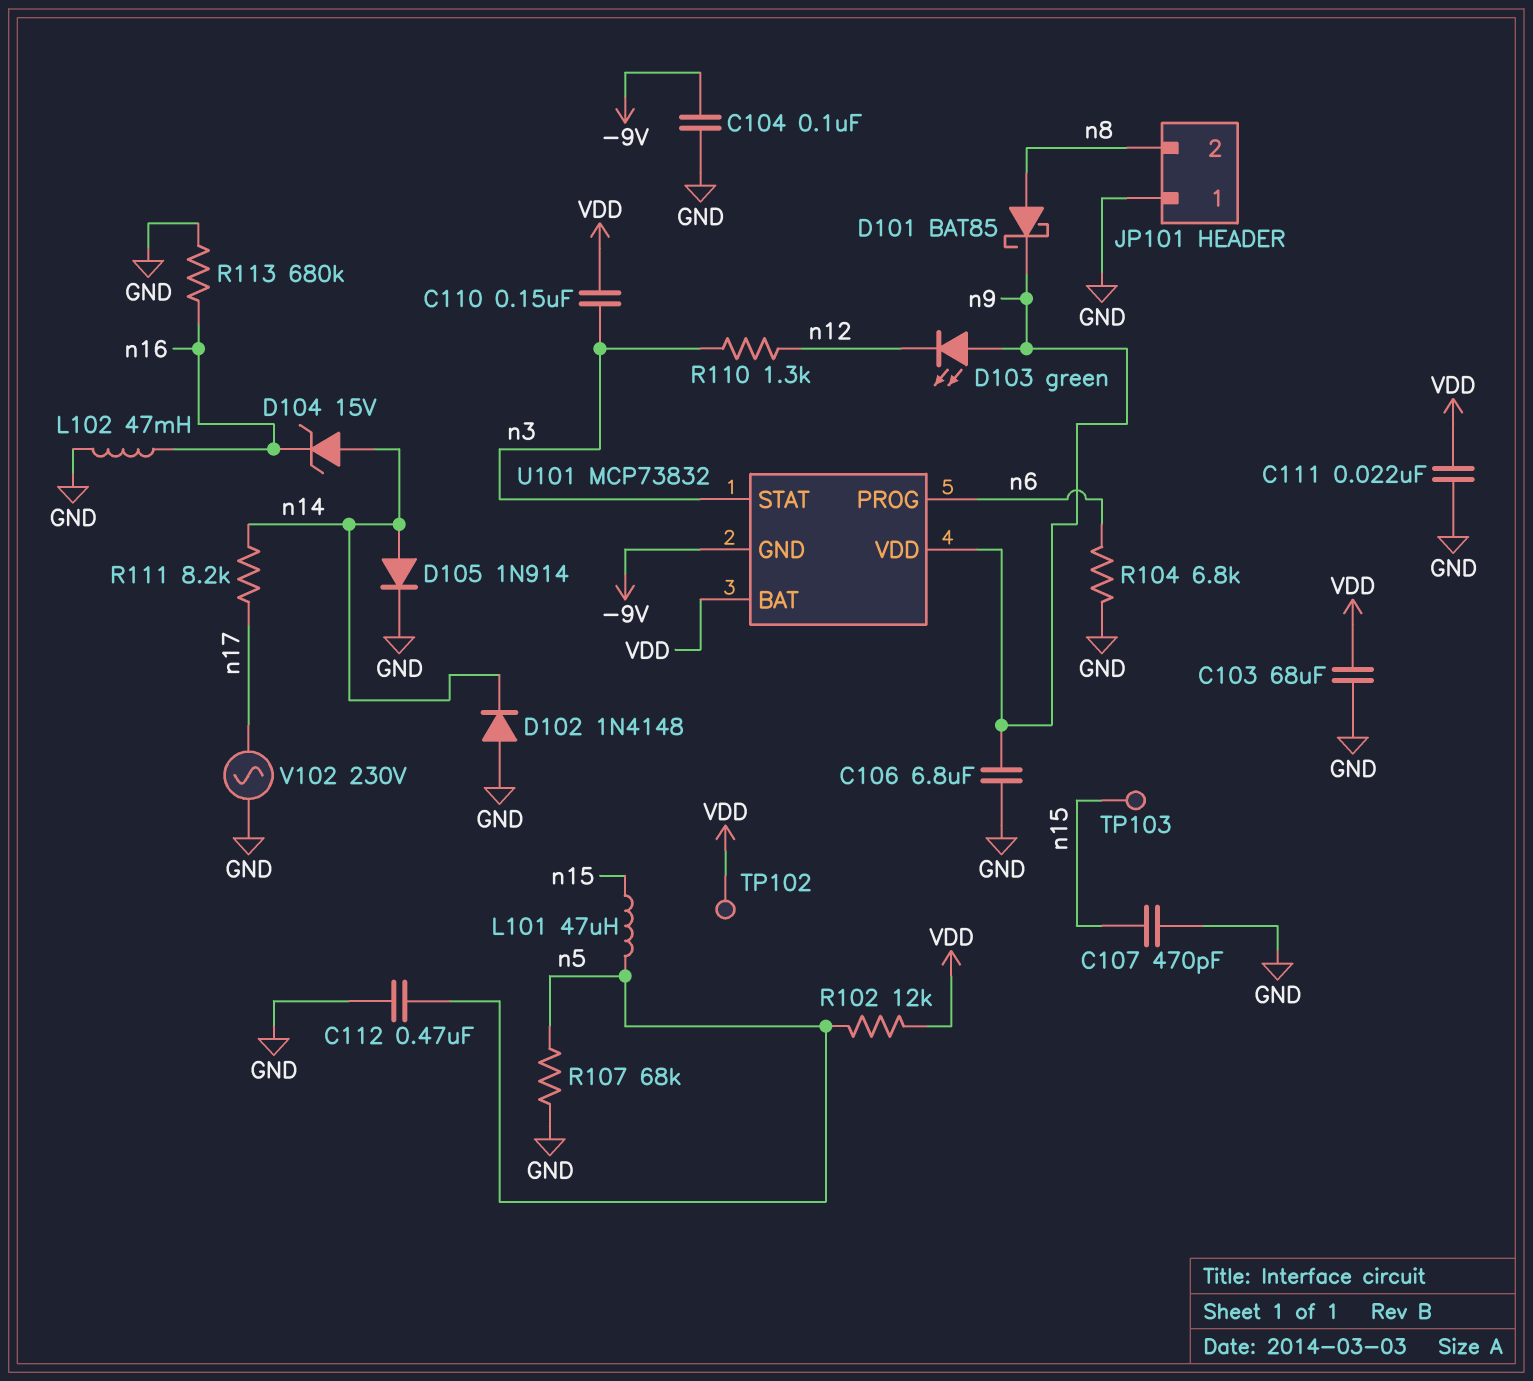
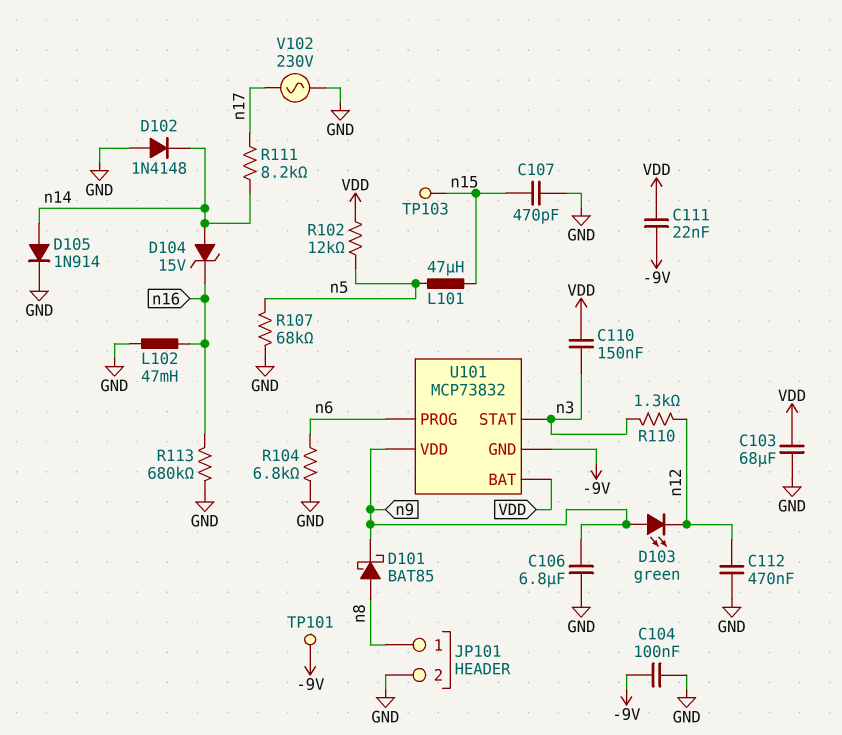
C111: 22nF (GND, VDD) -> 22nF (-9V, VDD)
C112: 470nF (GND, n5) -> 470nF (GND, n12)
JP101 pin 1: GND -> n8
JP101 pin 2: n8 -> GND
TP101: none -> test point (-9V)
TP102: test point (VDD) -> none

